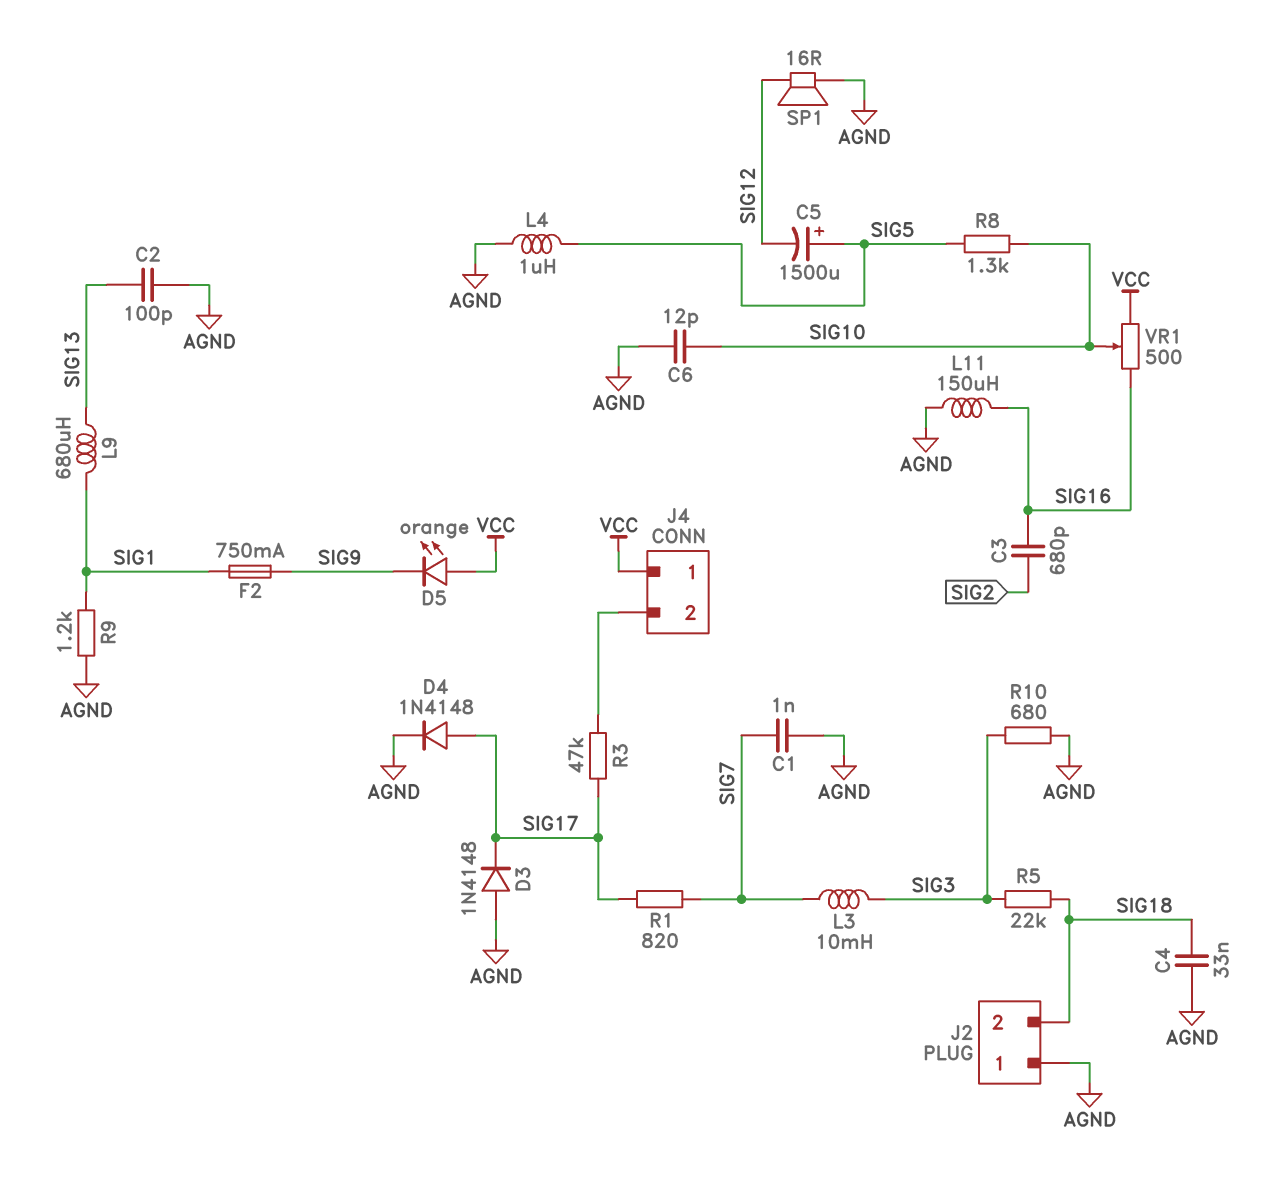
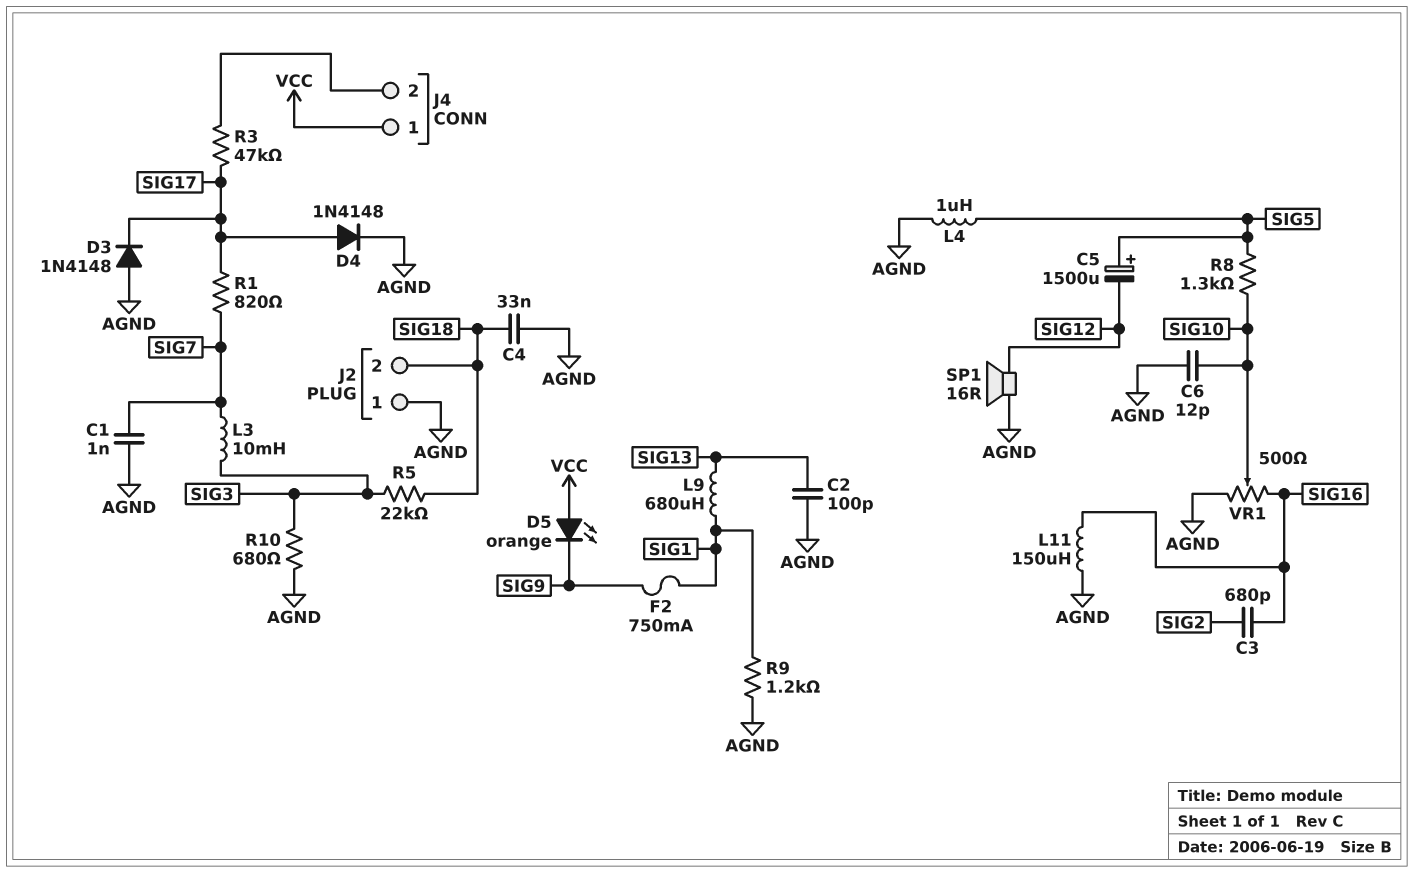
VR1: 500 (SIG16, VCC, wiper SIG10) -> 500 (AGND, SIG16, wiper SIG10)

